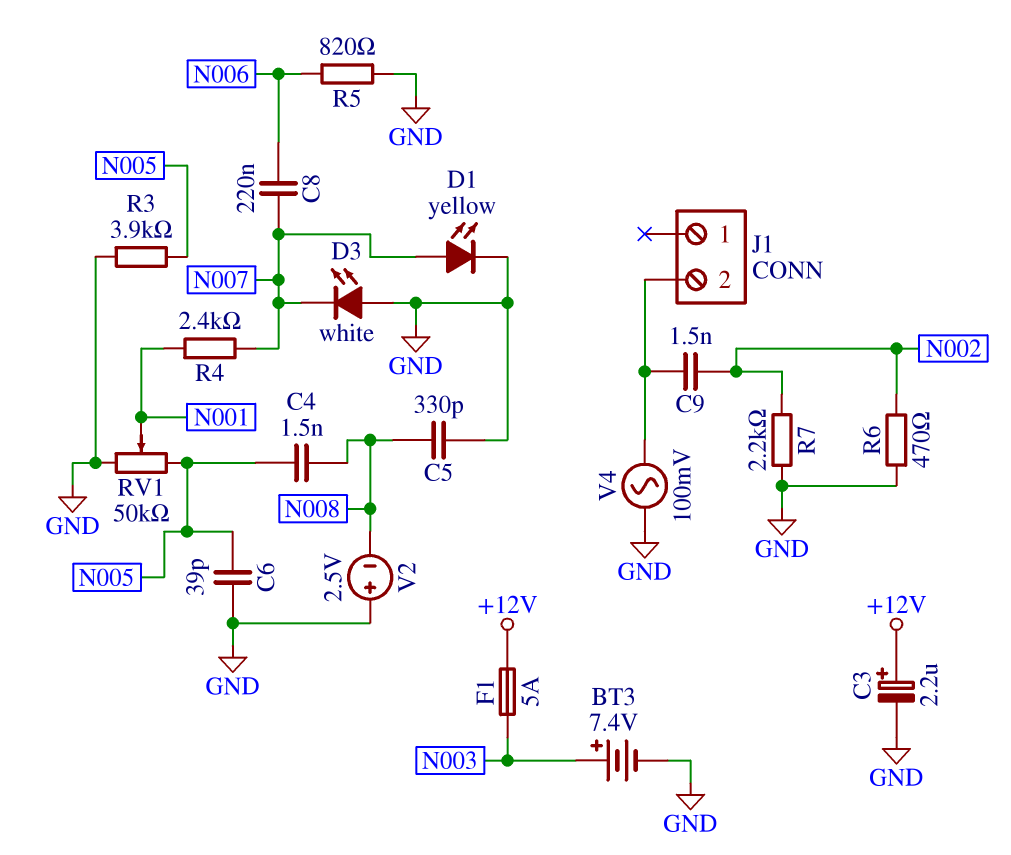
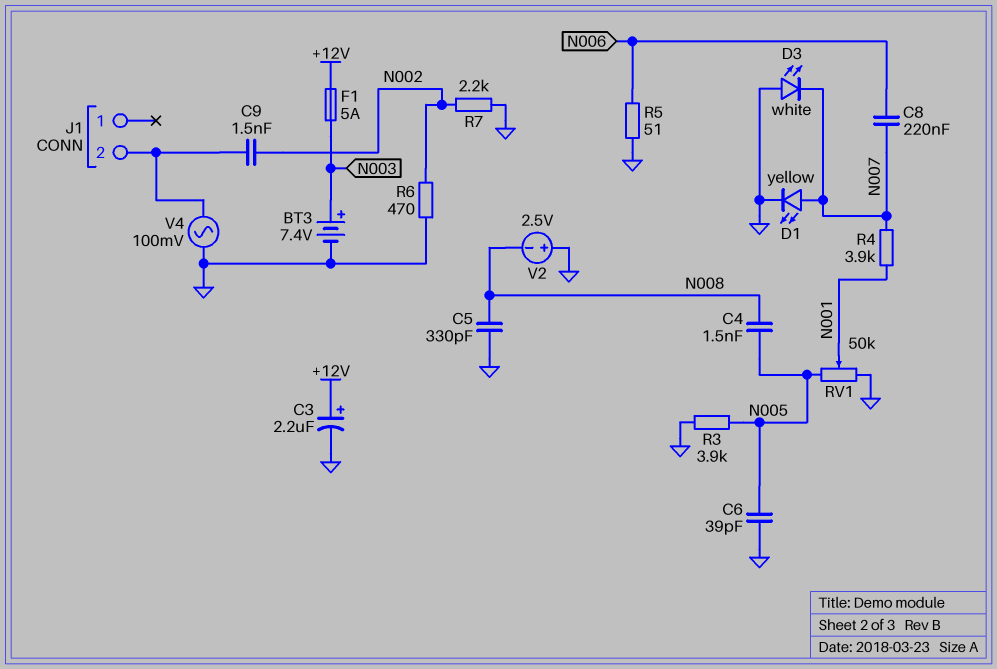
R4: 2.4k (N001, N007) -> 3.9k (N001, N007)
R5: 820 (GND, N006) -> 51 (GND, N006)

